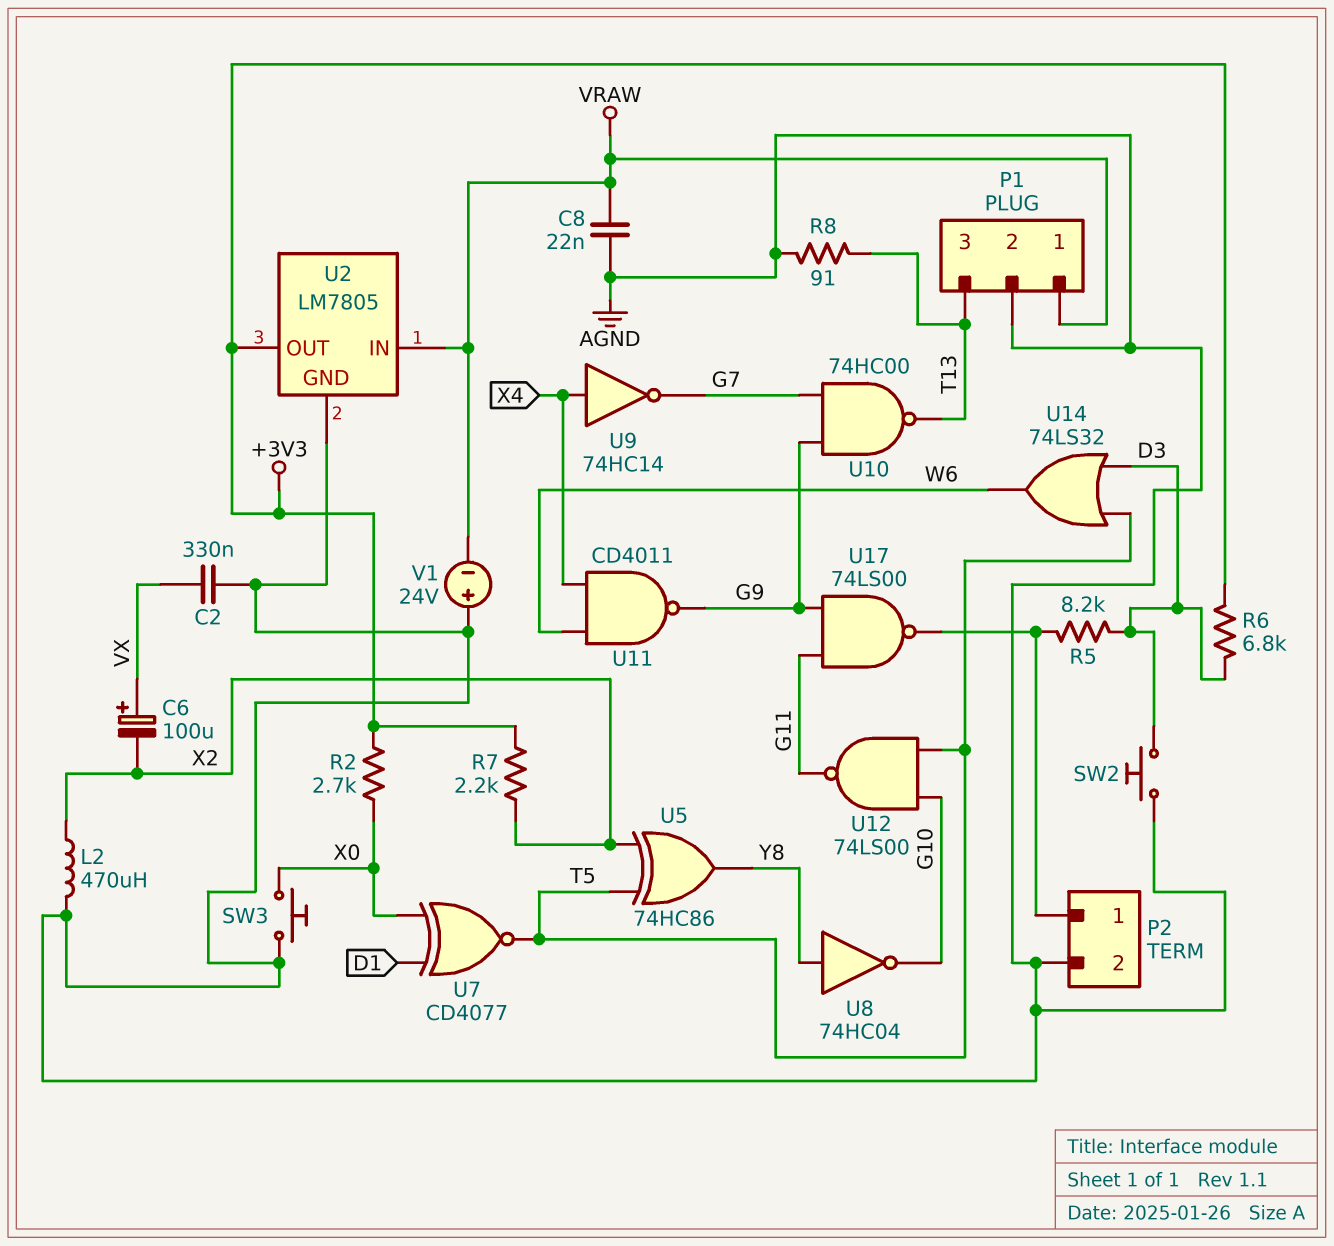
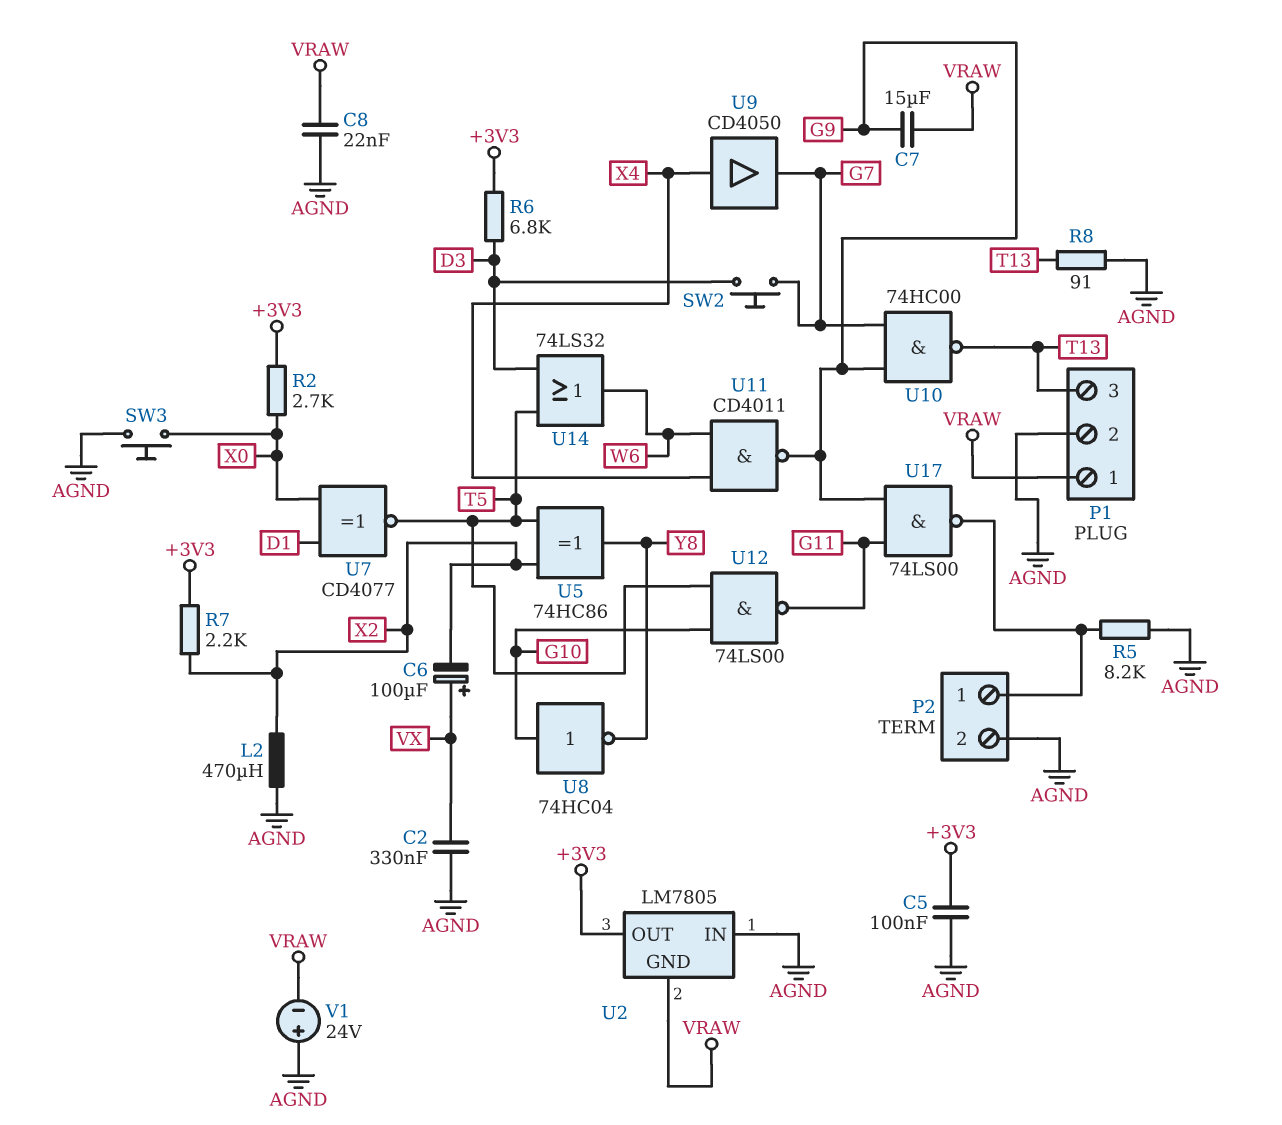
C5: none -> 100nF (+3V3, AGND)
C7: none -> 15uF (G9, VRAW)
R5: 8.2k (D3, P2/1) -> 8.2k (AGND, P2/1)
SW2: button (AGND, D3) -> button (D3, G7)
U2 pin GND: AGND -> VRAW
U2 pin IN: VRAW -> AGND
U8: NOT 74HC04 (in Y8, out G10) -> NOT 74HC04 (in G10, out Y8)
U9: NOT 74HC14 (in X4, out G7) -> buffer CD4050 (in X4, out G7)

